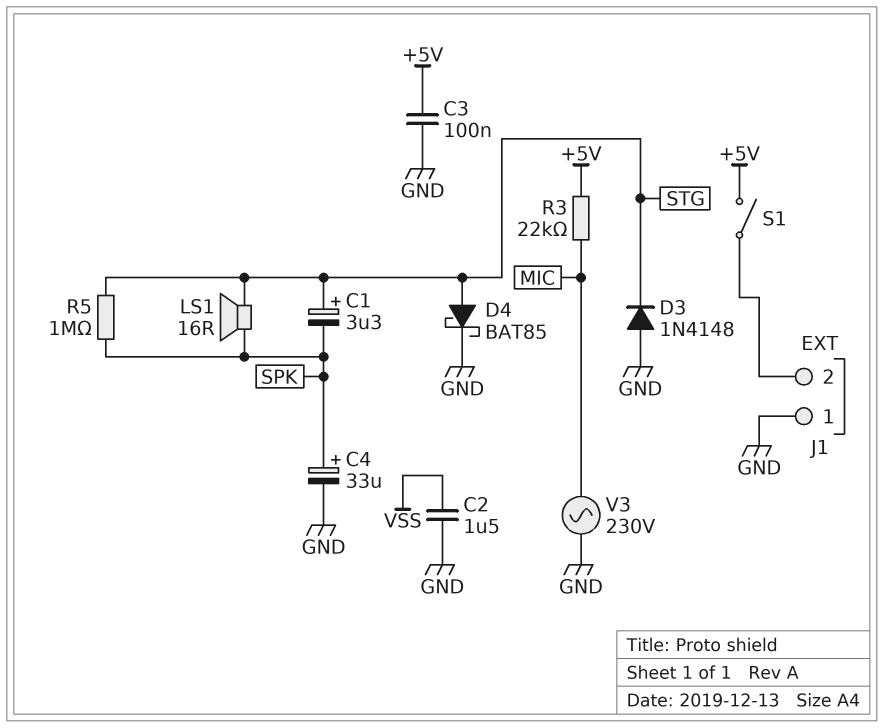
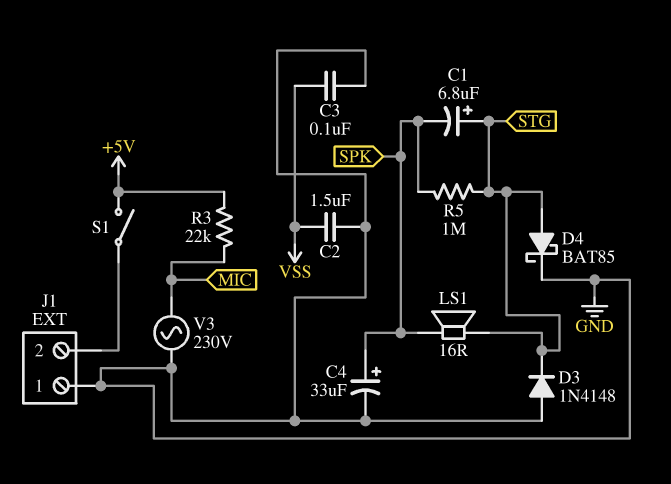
C1: 3.3uF (plus STG, minus SPK) -> 6.8uF (plus STG, minus SPK)
C3: 100nF (+5V, GND) -> 100nF (GND, VSS)

